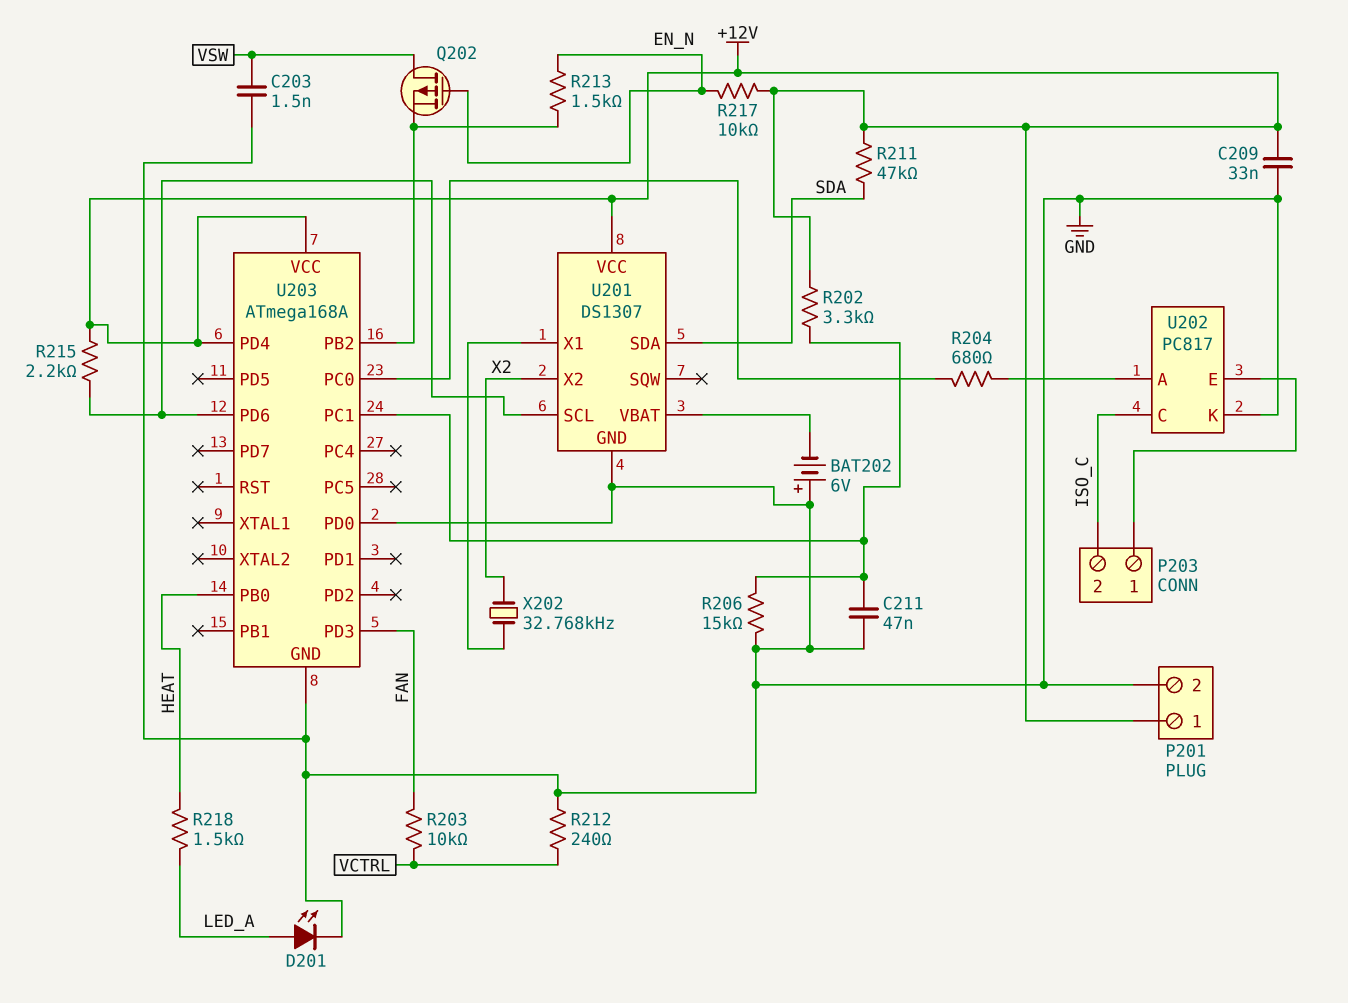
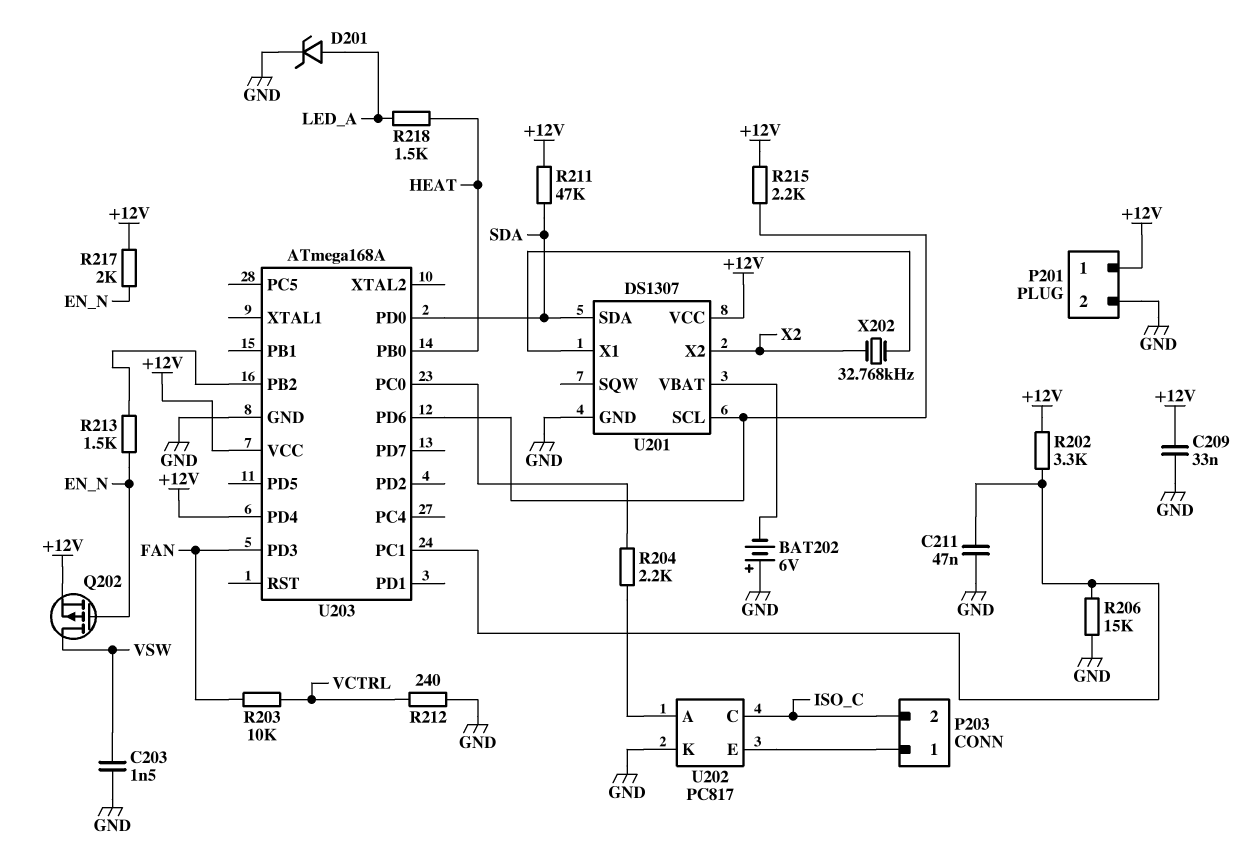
D201: LED (A LED_A, K GND) -> zener (A LED_A, K GND)
Q202: PMOS (G EN_N, D VSW, S U203/PB2) -> PMOS (G EN_N, D VSW, S +12V)
R204: 680 (U202/A, U203/PC0) -> 2.2k (U202/A, U203/PC0)
R217: 10k (+12V, EN_N) -> 2k (+12V, EN_N)
U203 pin PD0: GND -> SDA

